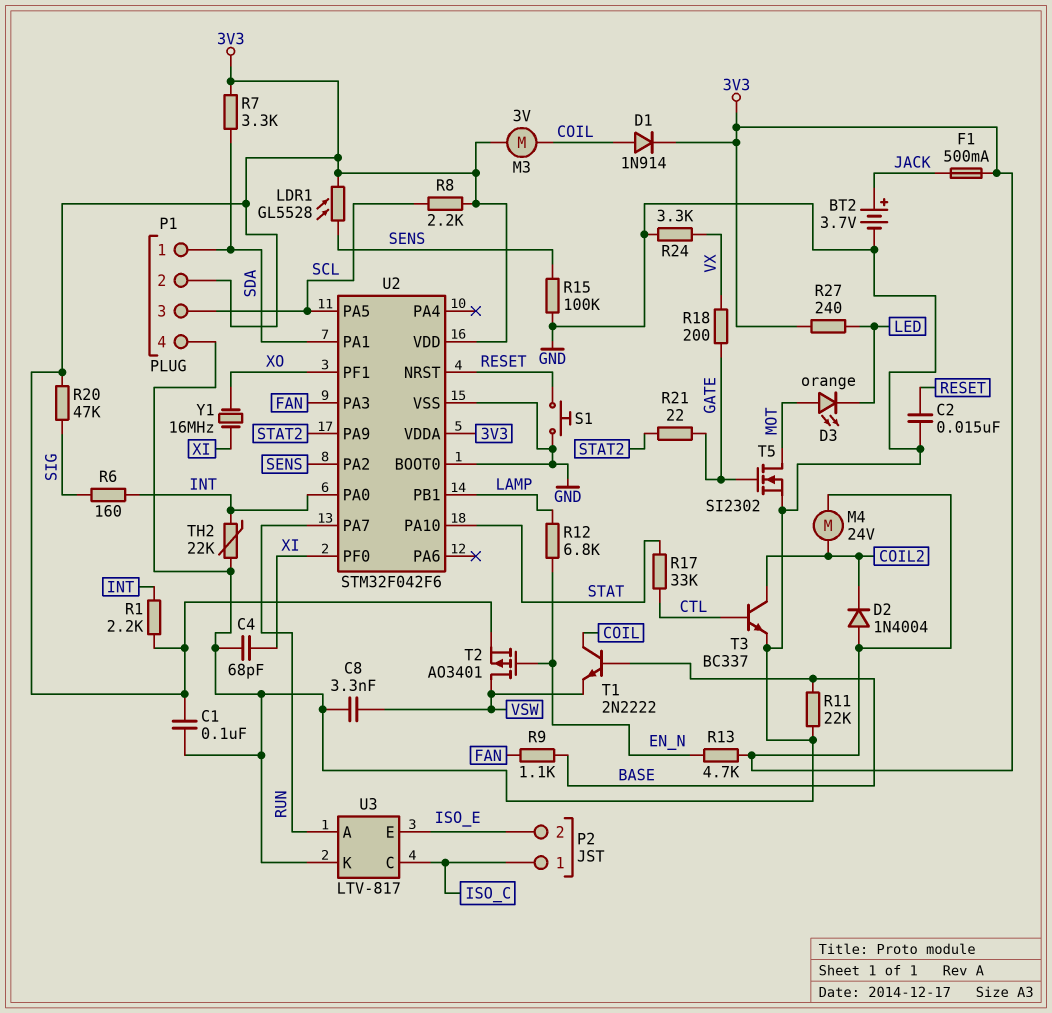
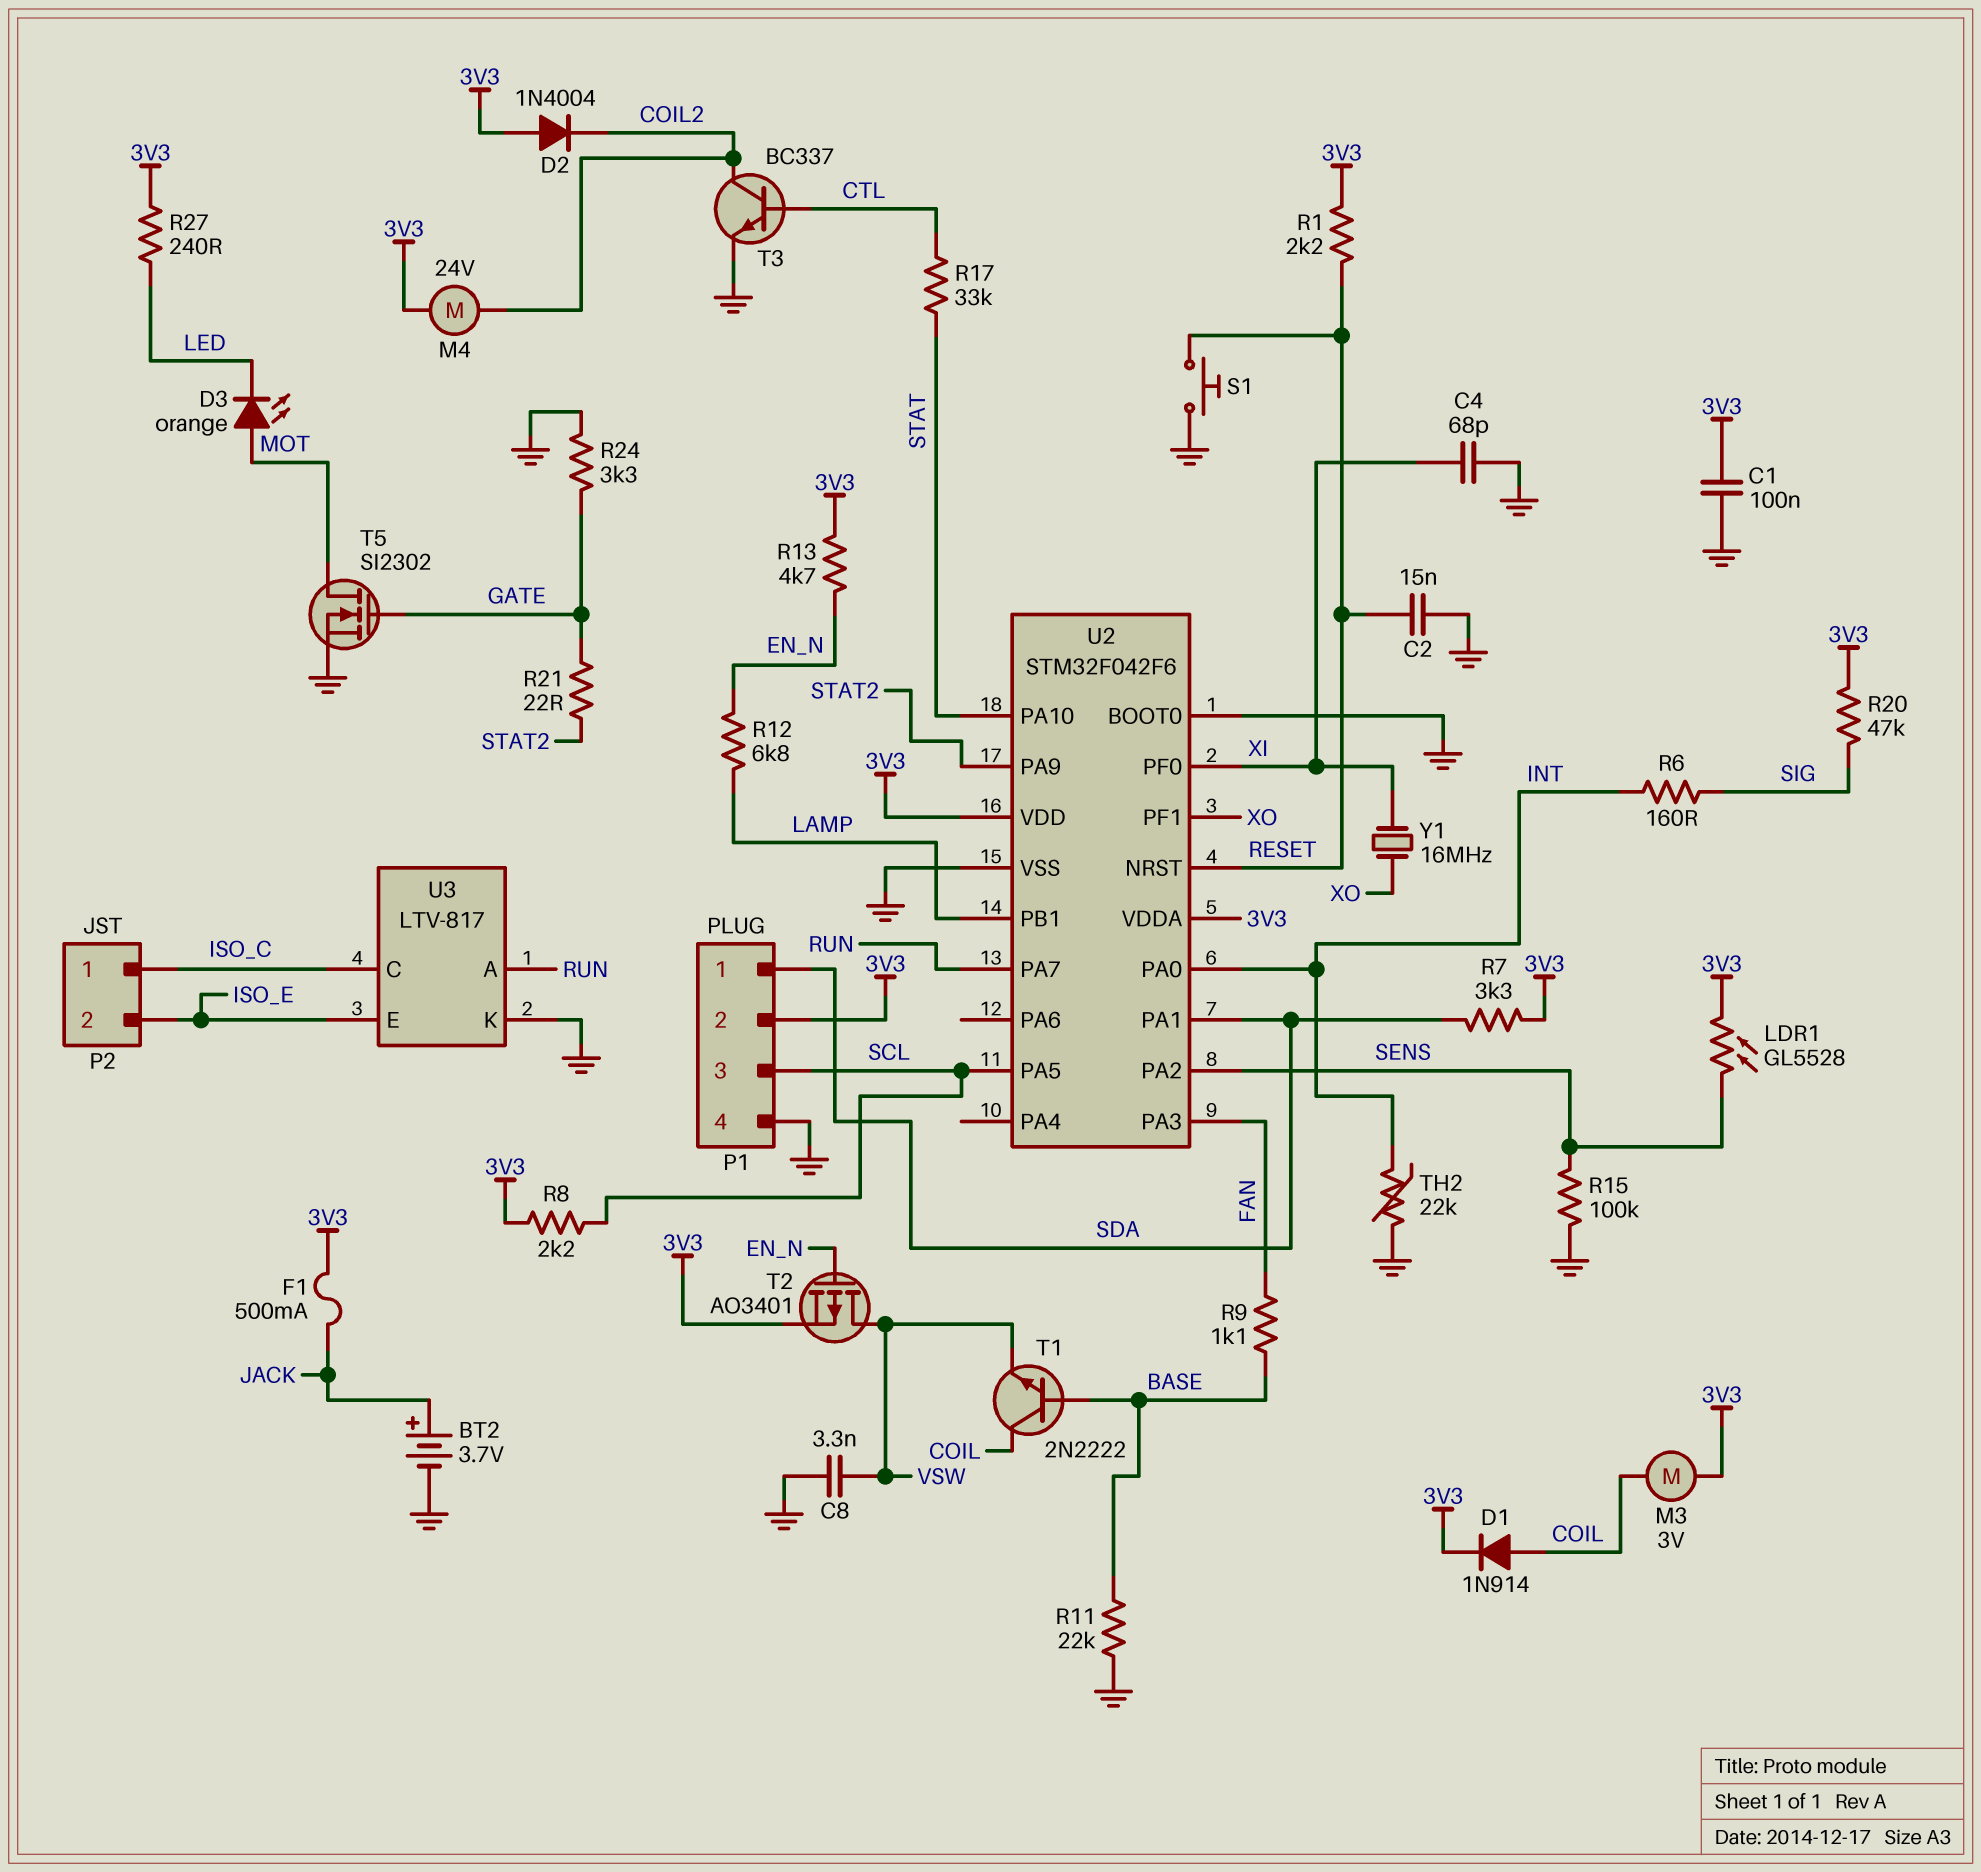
R1: 2.2k (3V3, INT) -> 2.2k (3V3, RESET)
R18: 200 (GATE, VX) -> none
R24: 3.3k (GND, VX) -> 3.3k (GATE, GND)

